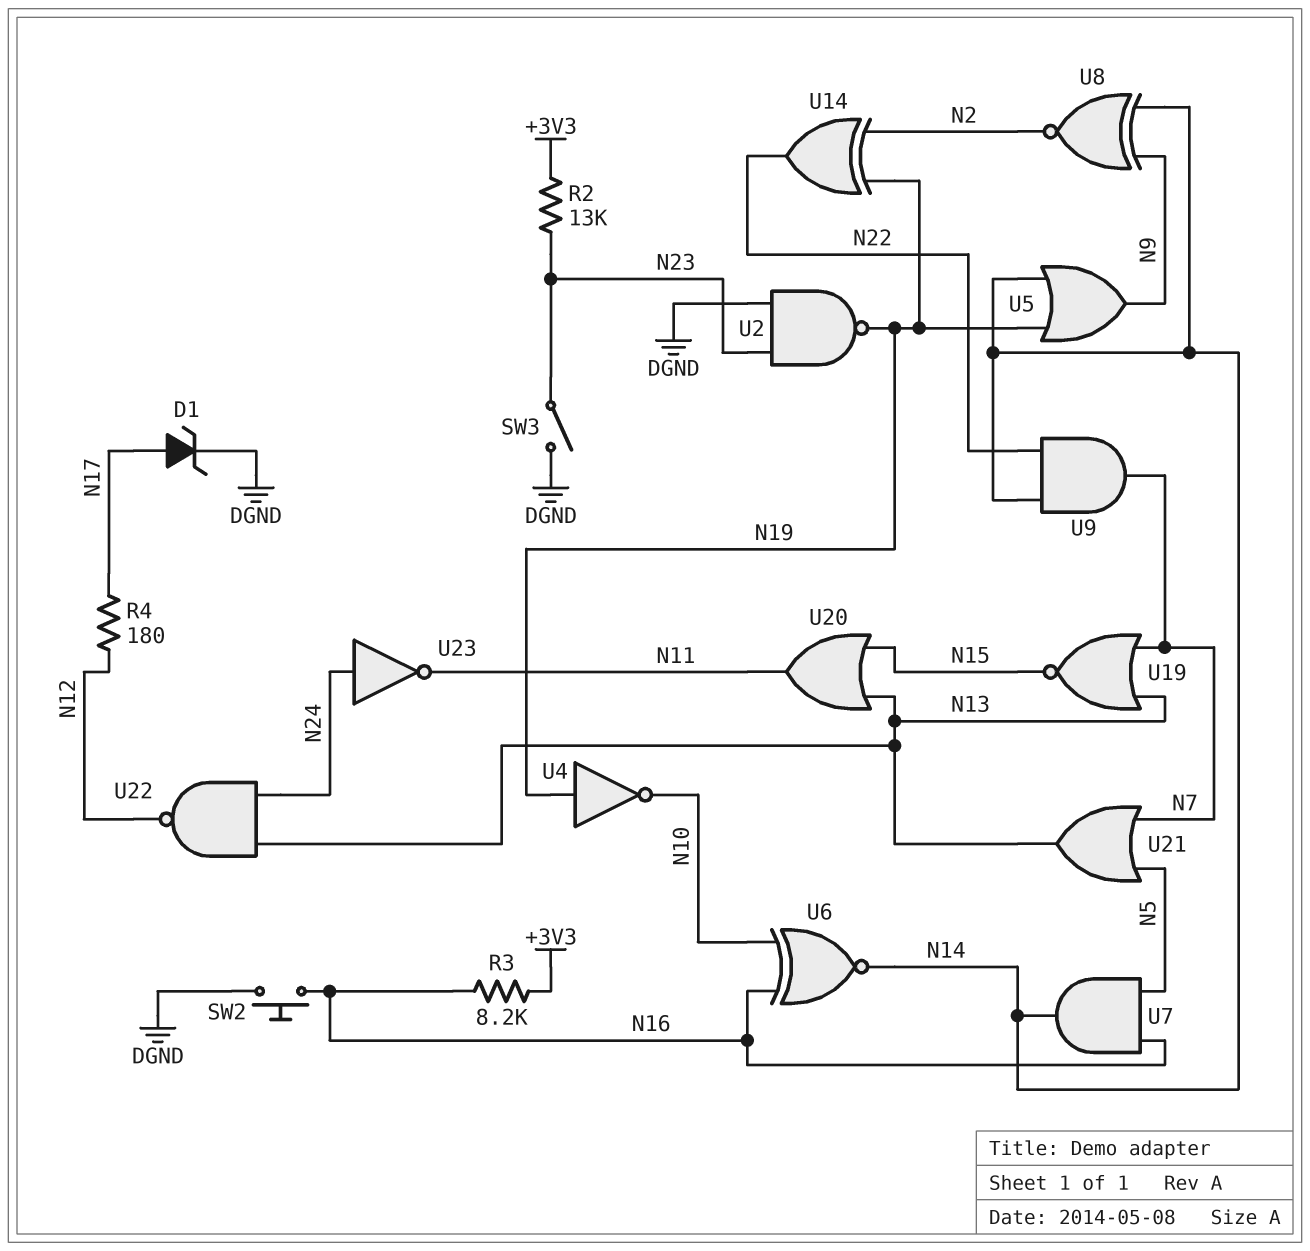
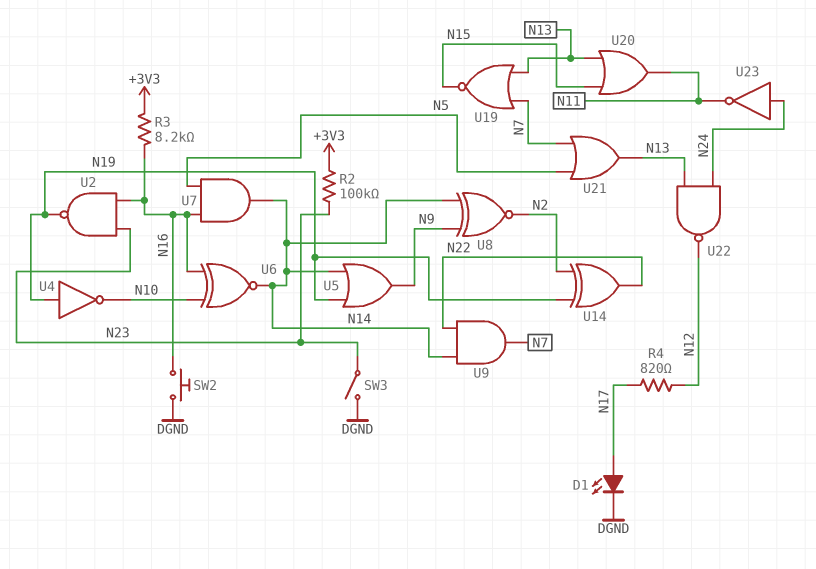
D1: zener (A N17, K DGND) -> LED (A N17, K DGND)
R2: 13k (+3V3, N23) -> 100k (+3V3, N23)
R4: 180 (N12, N17) -> 820 (N12, N17)
U2: NAND (in DGND, in N23, out N19) -> NAND (in N16, in N23, out N19)

